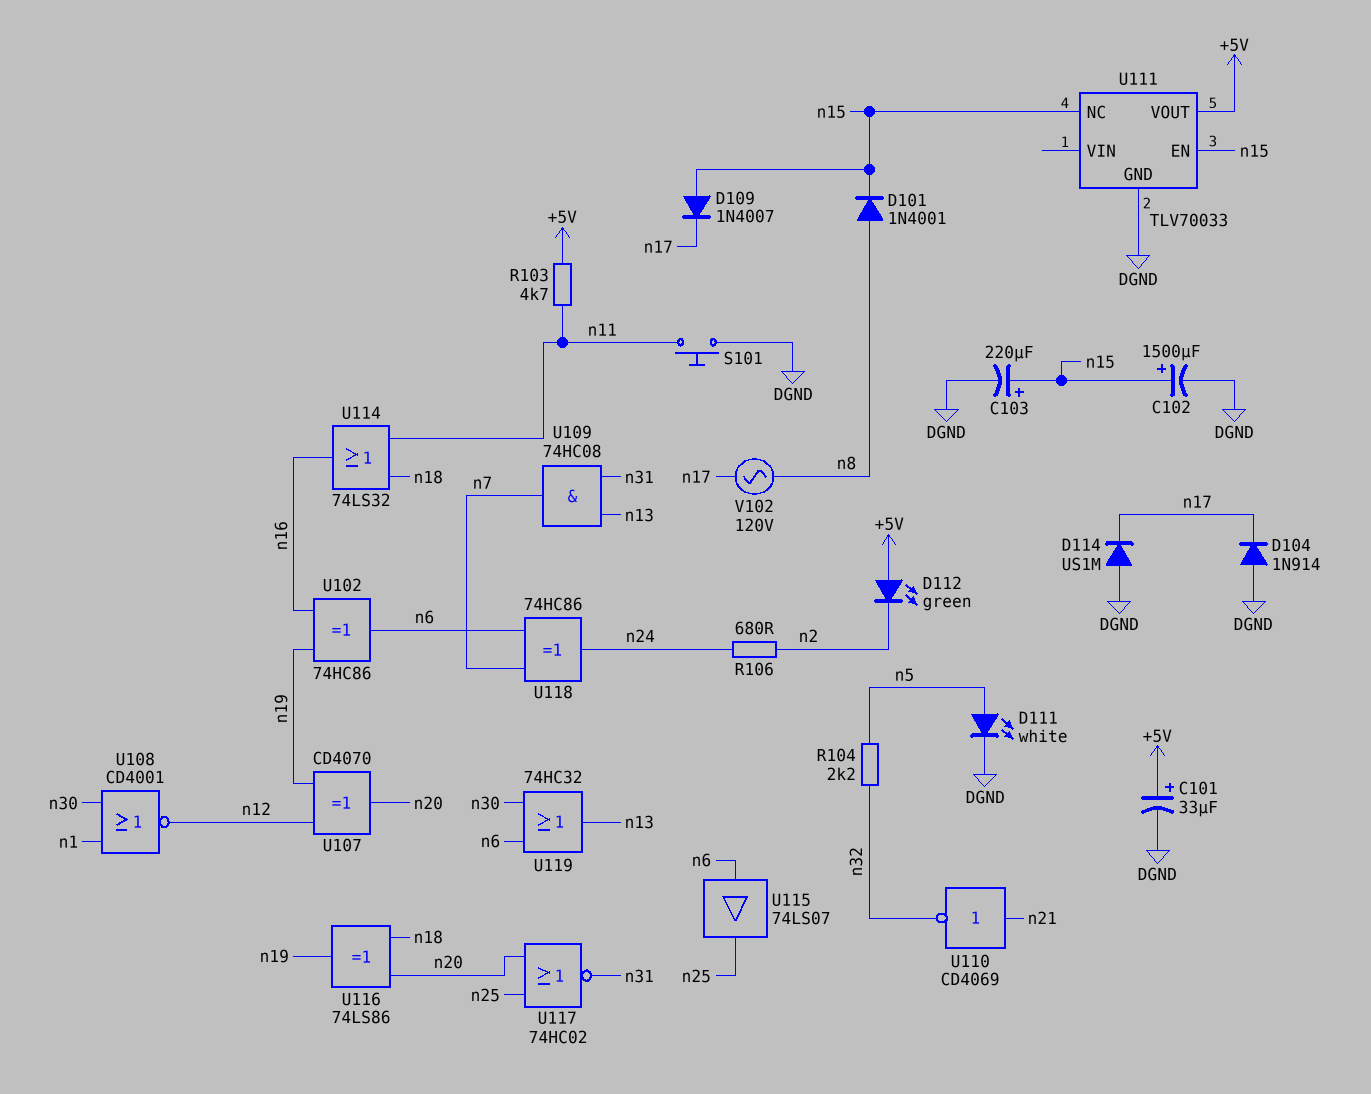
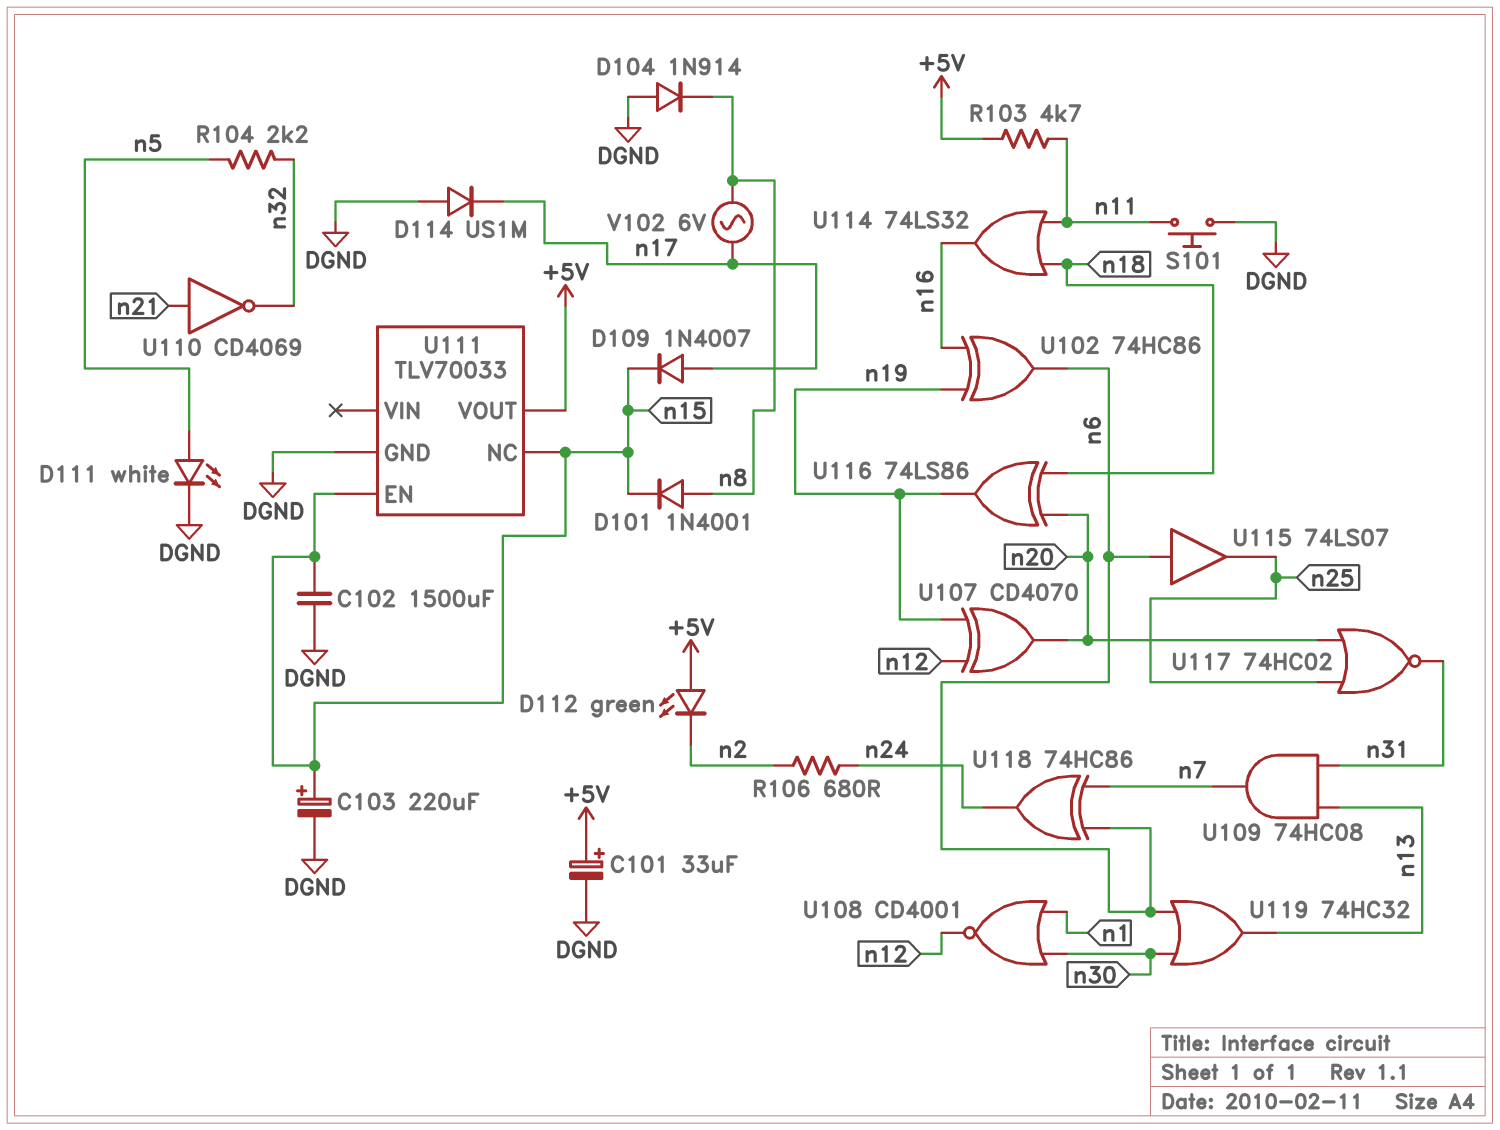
C102: 1500uF (plus n15, minus DGND) -> 1500uF (DGND, n15)
D104: diode 1N914 (A DGND, K n17) -> diode 1N914 (A DGND, K n8)
D109: diode 1N4007 (A n15, K n17) -> diode 1N4007 (A n17, K n15)
V102: AC 120V (n8, n17) -> AC 6V (n8, n17)

